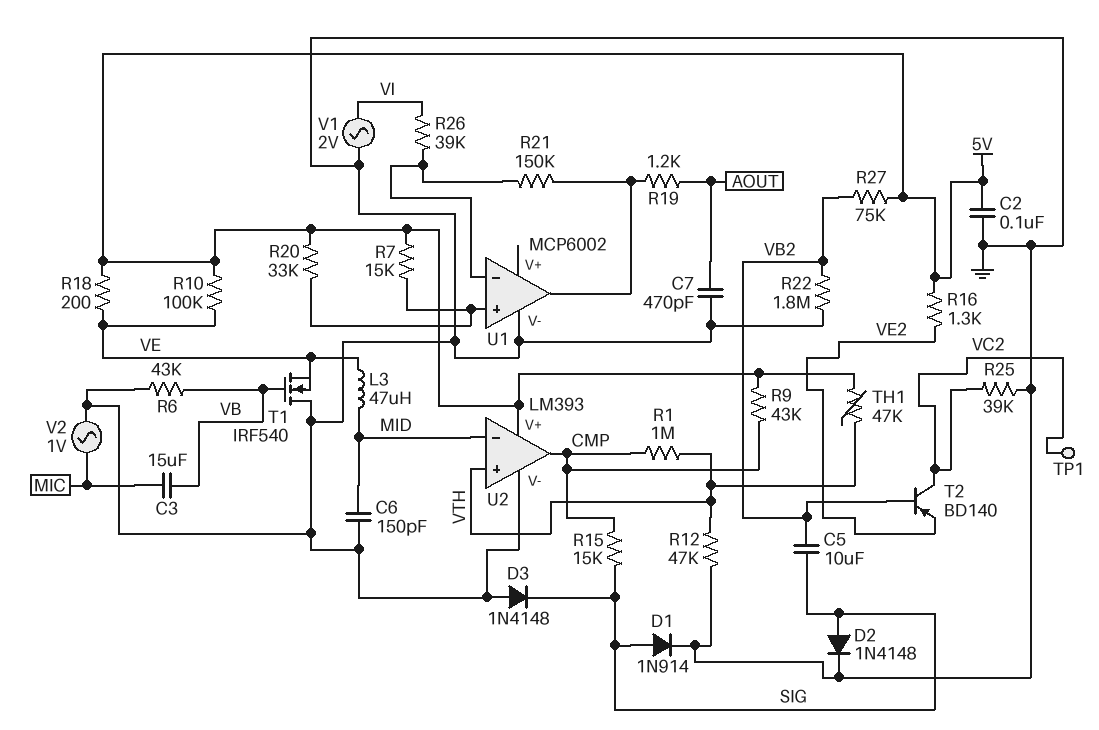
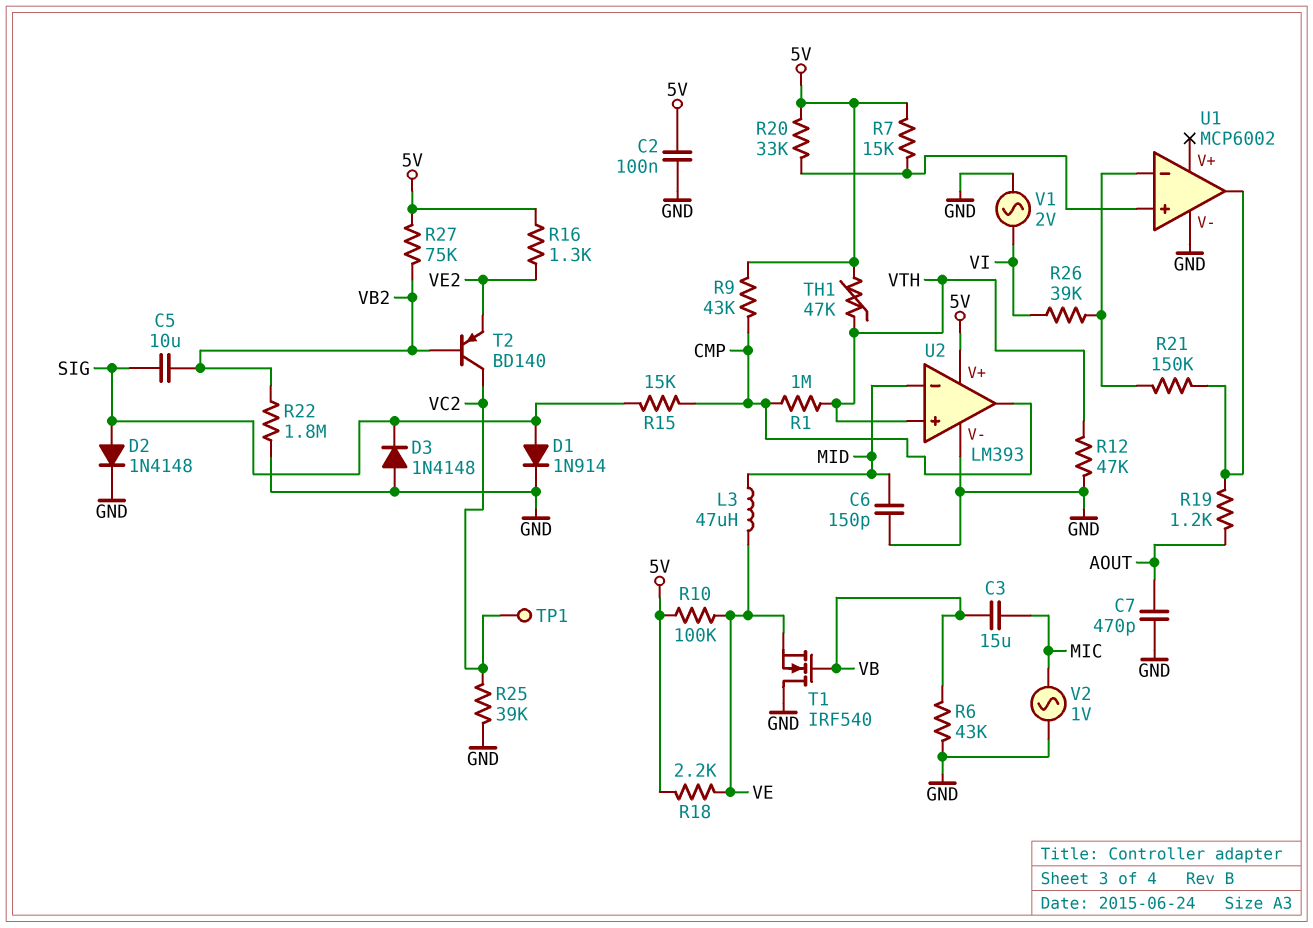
R18: 200 (5V, VE) -> 2.2k (5V, VE)

